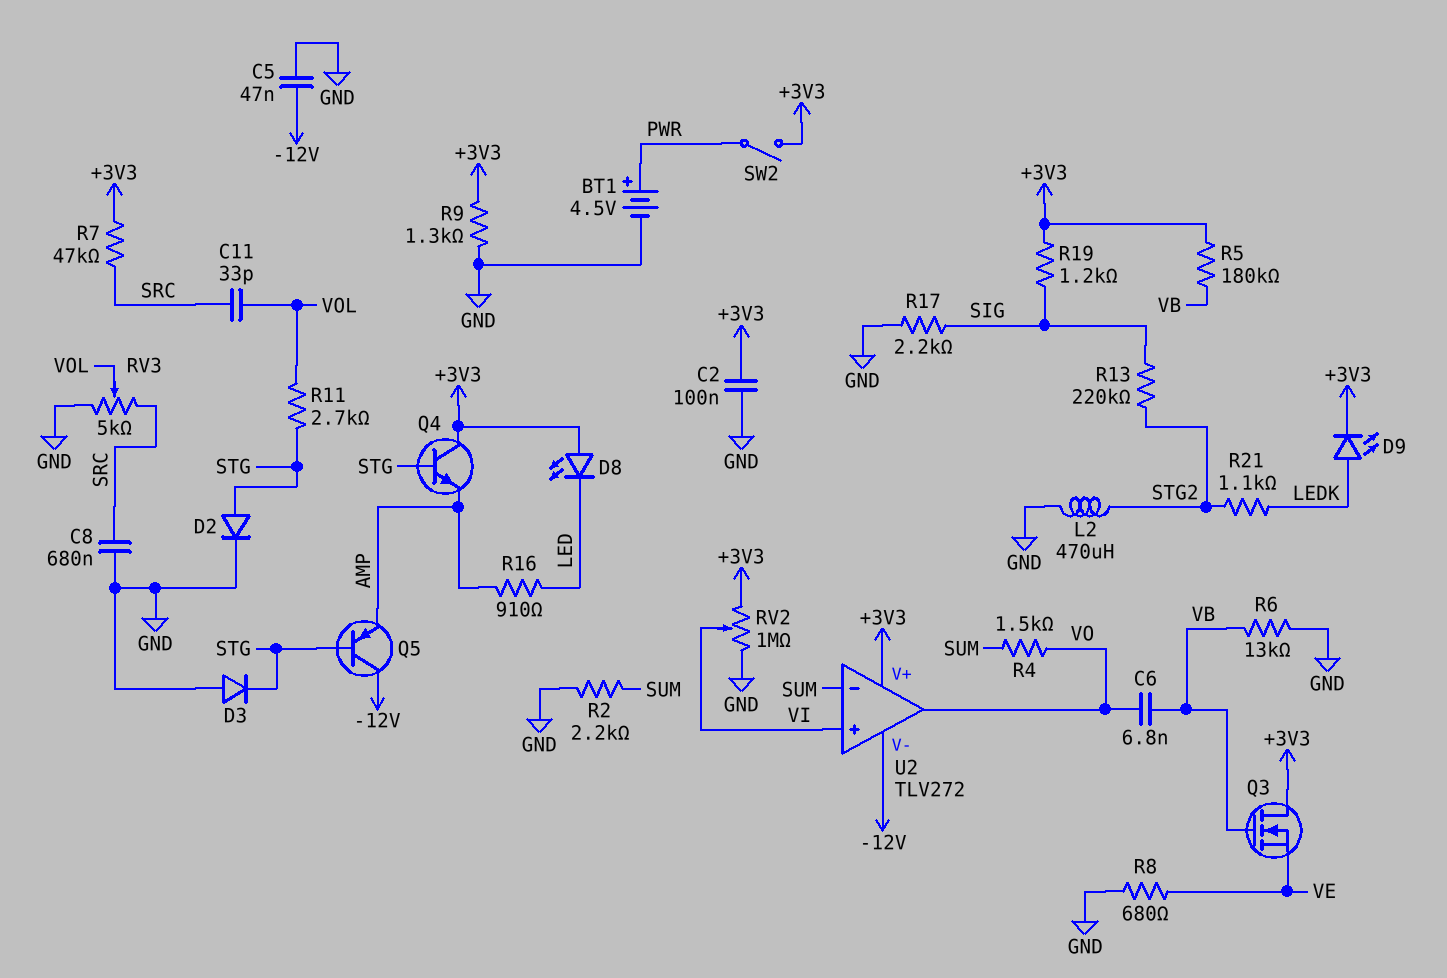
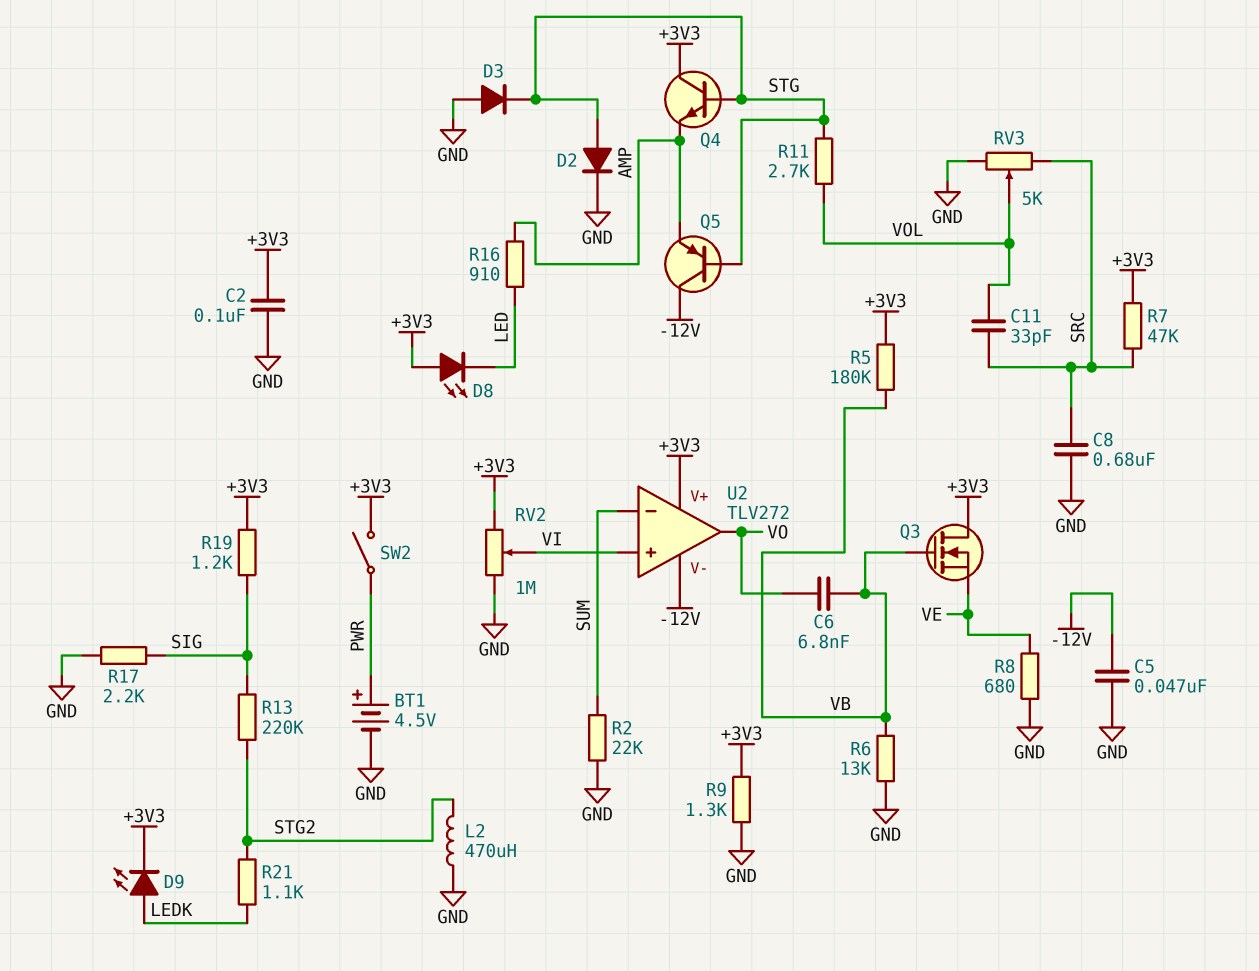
R2: 2.2k (GND, SUM) -> 22k (GND, SUM)
R4: 1.5k (SUM, VO) -> none

